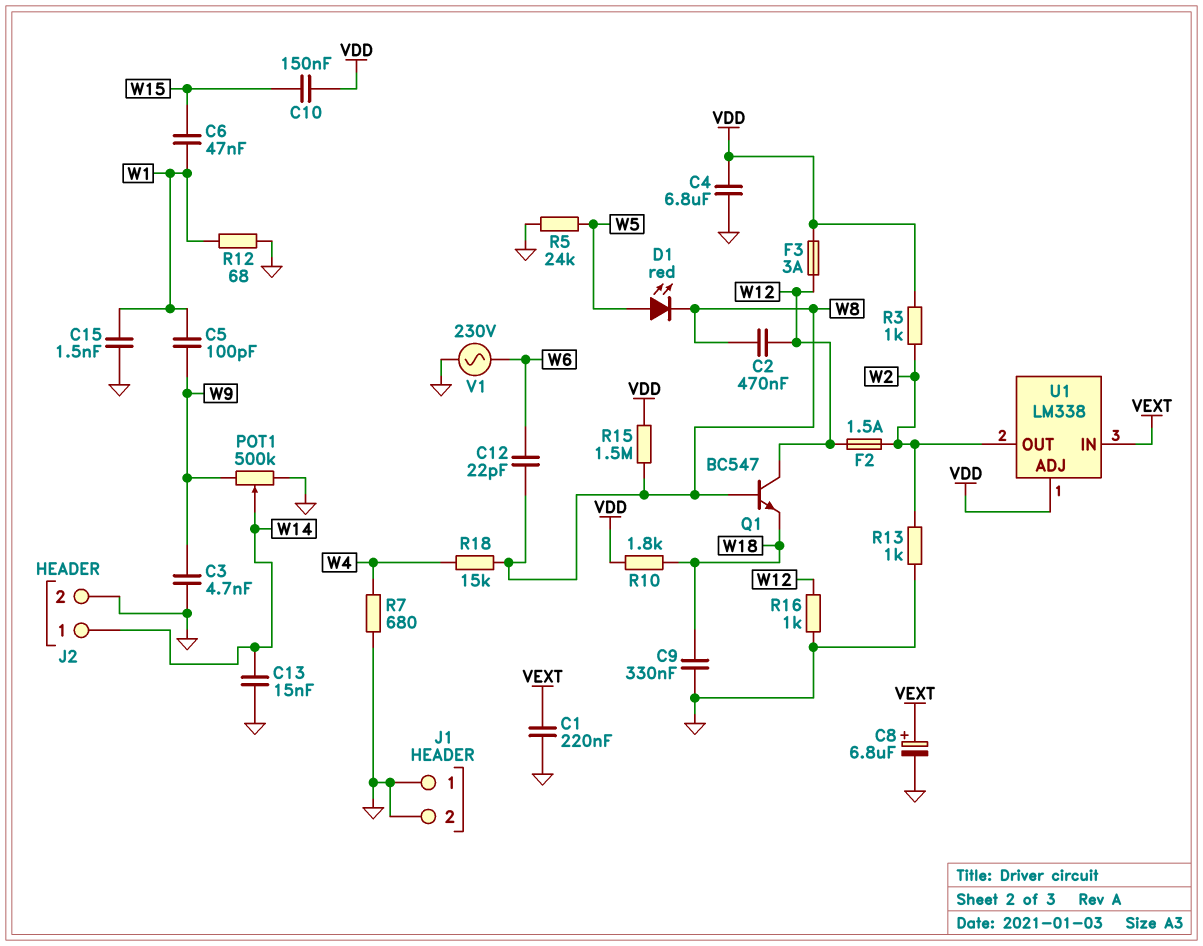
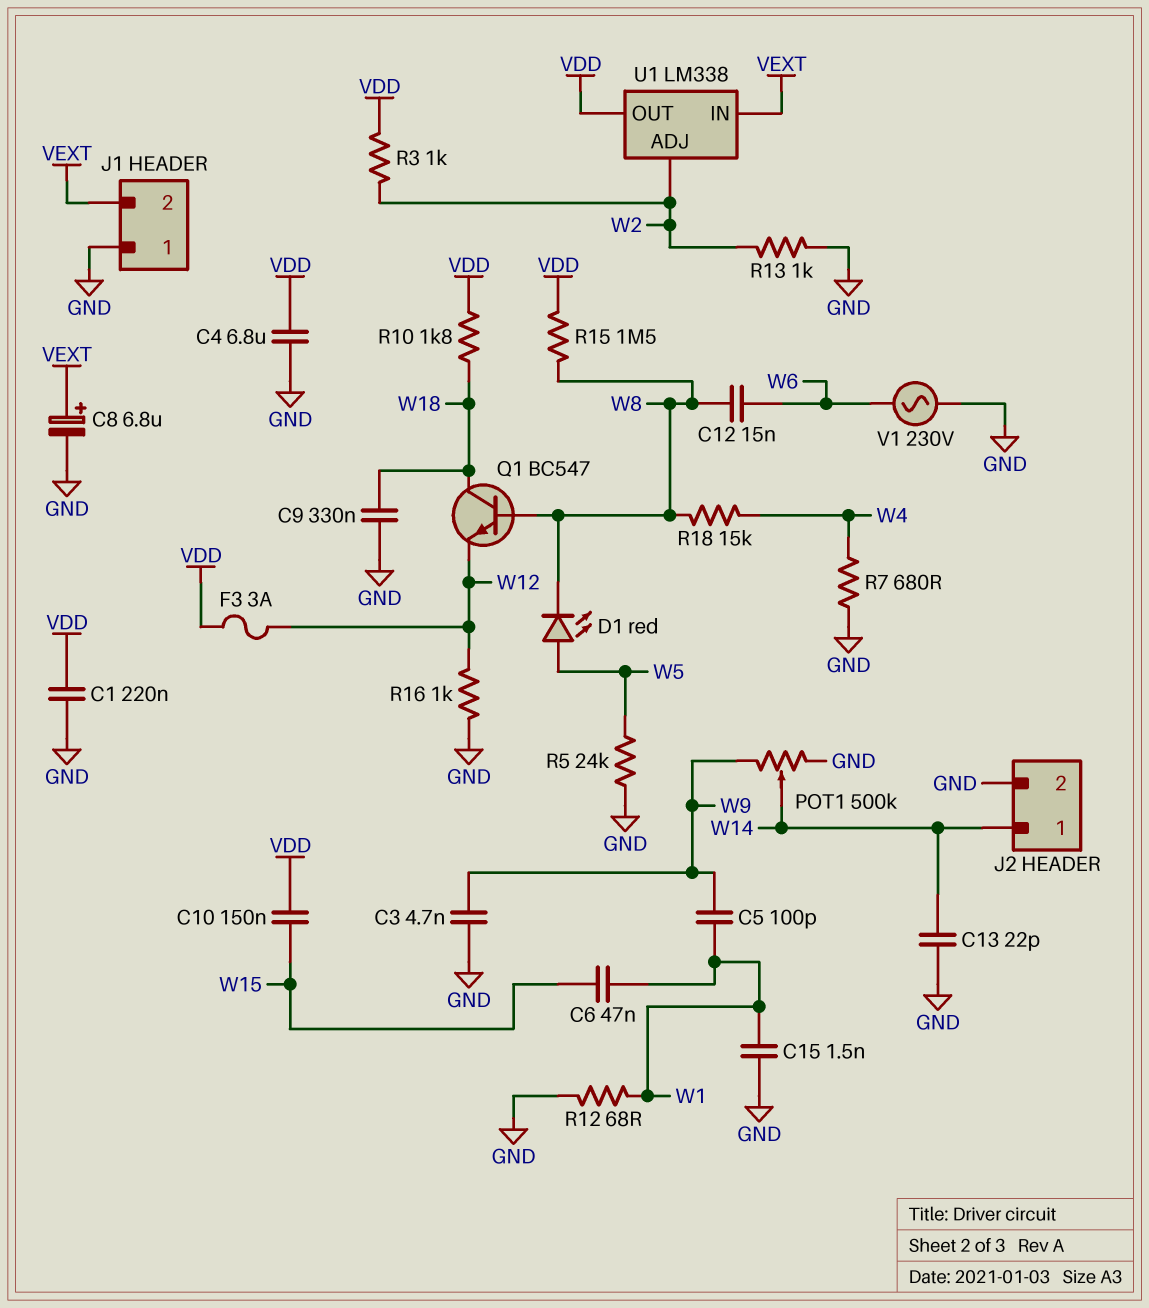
C1: 220nF (GND, VEXT) -> 220nF (GND, VDD)
C2: 470nF (W8, W12) -> none
C12: 22pF (W6, W8) -> 15nF (W6, W8)
C13: 15nF (GND, W14) -> 22pF (GND, W14)
F2: 1.5A (W2, W12) -> none
J1 pin 2: GND -> VEXT
Q1: NPN BC547 (B W8, C W12, E W18) -> NPN BC547 (B W8, C W18, E W12)
U1 pin ADJ: VDD -> W2
U1 pin OUT: W2 -> VDD

